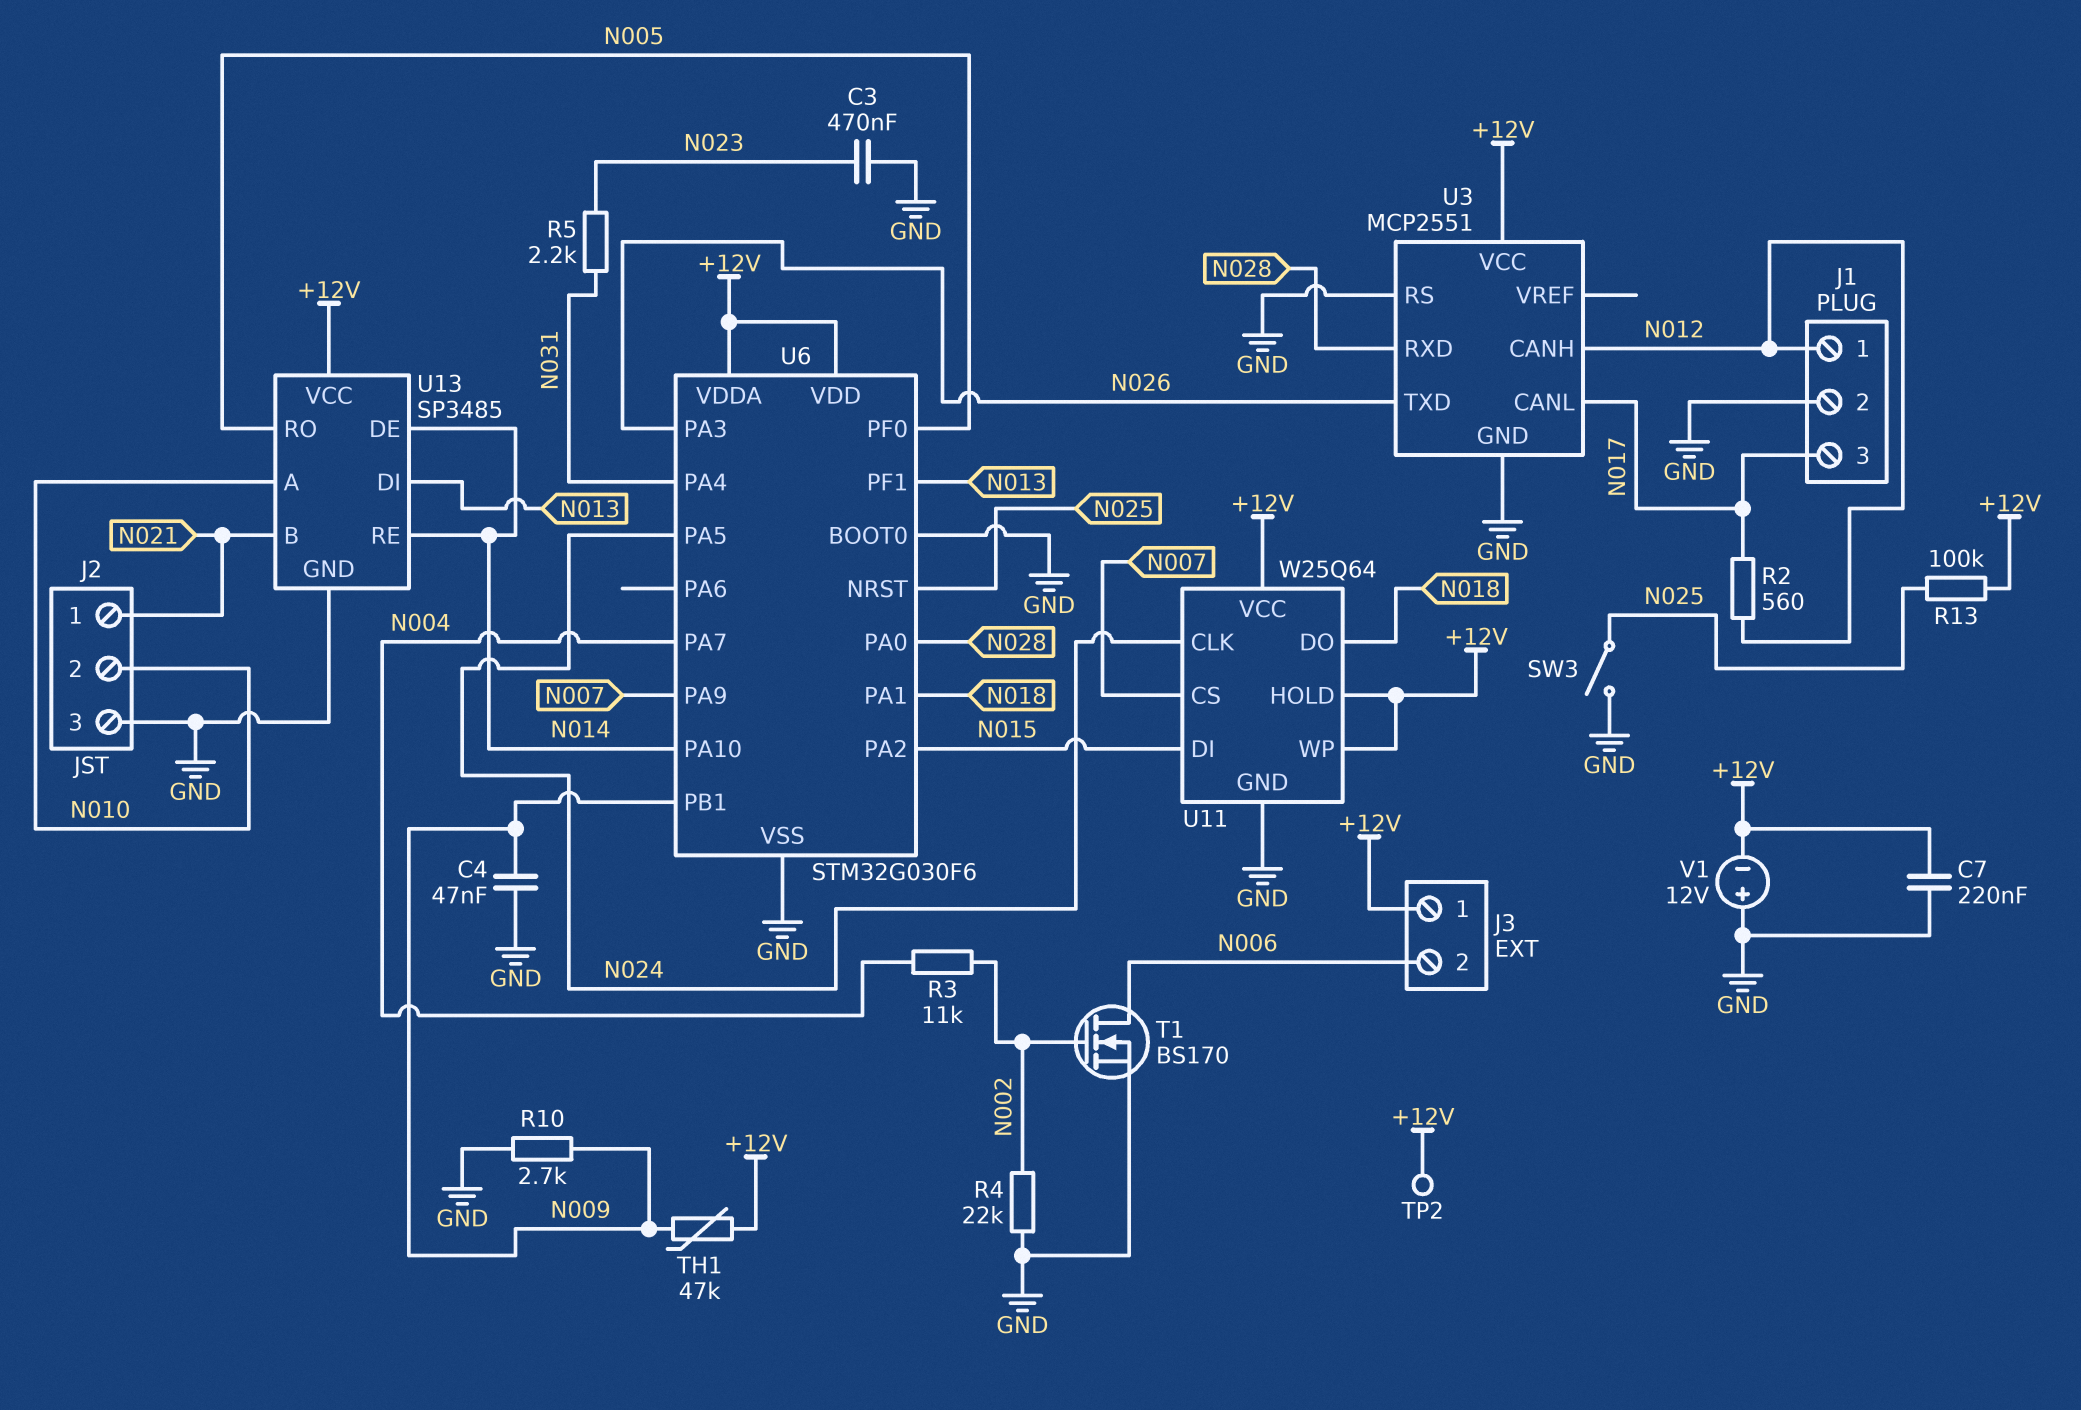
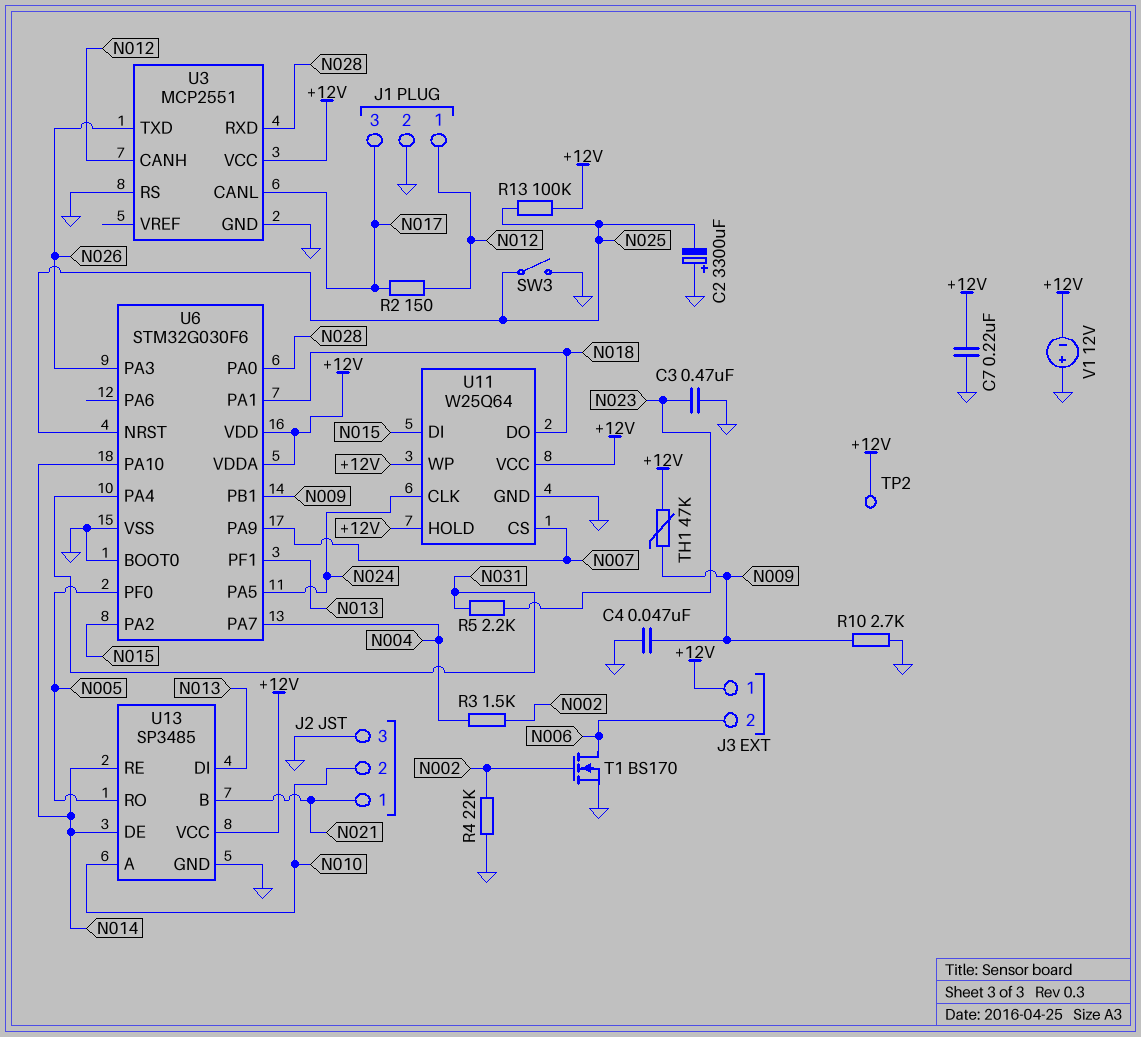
C2: none -> 3300uF (plus GND, minus N025)
R2: 560 (N012, N017) -> 150 (N012, N017)
R3: 11k (N002, N004) -> 1.5k (N002, N004)

